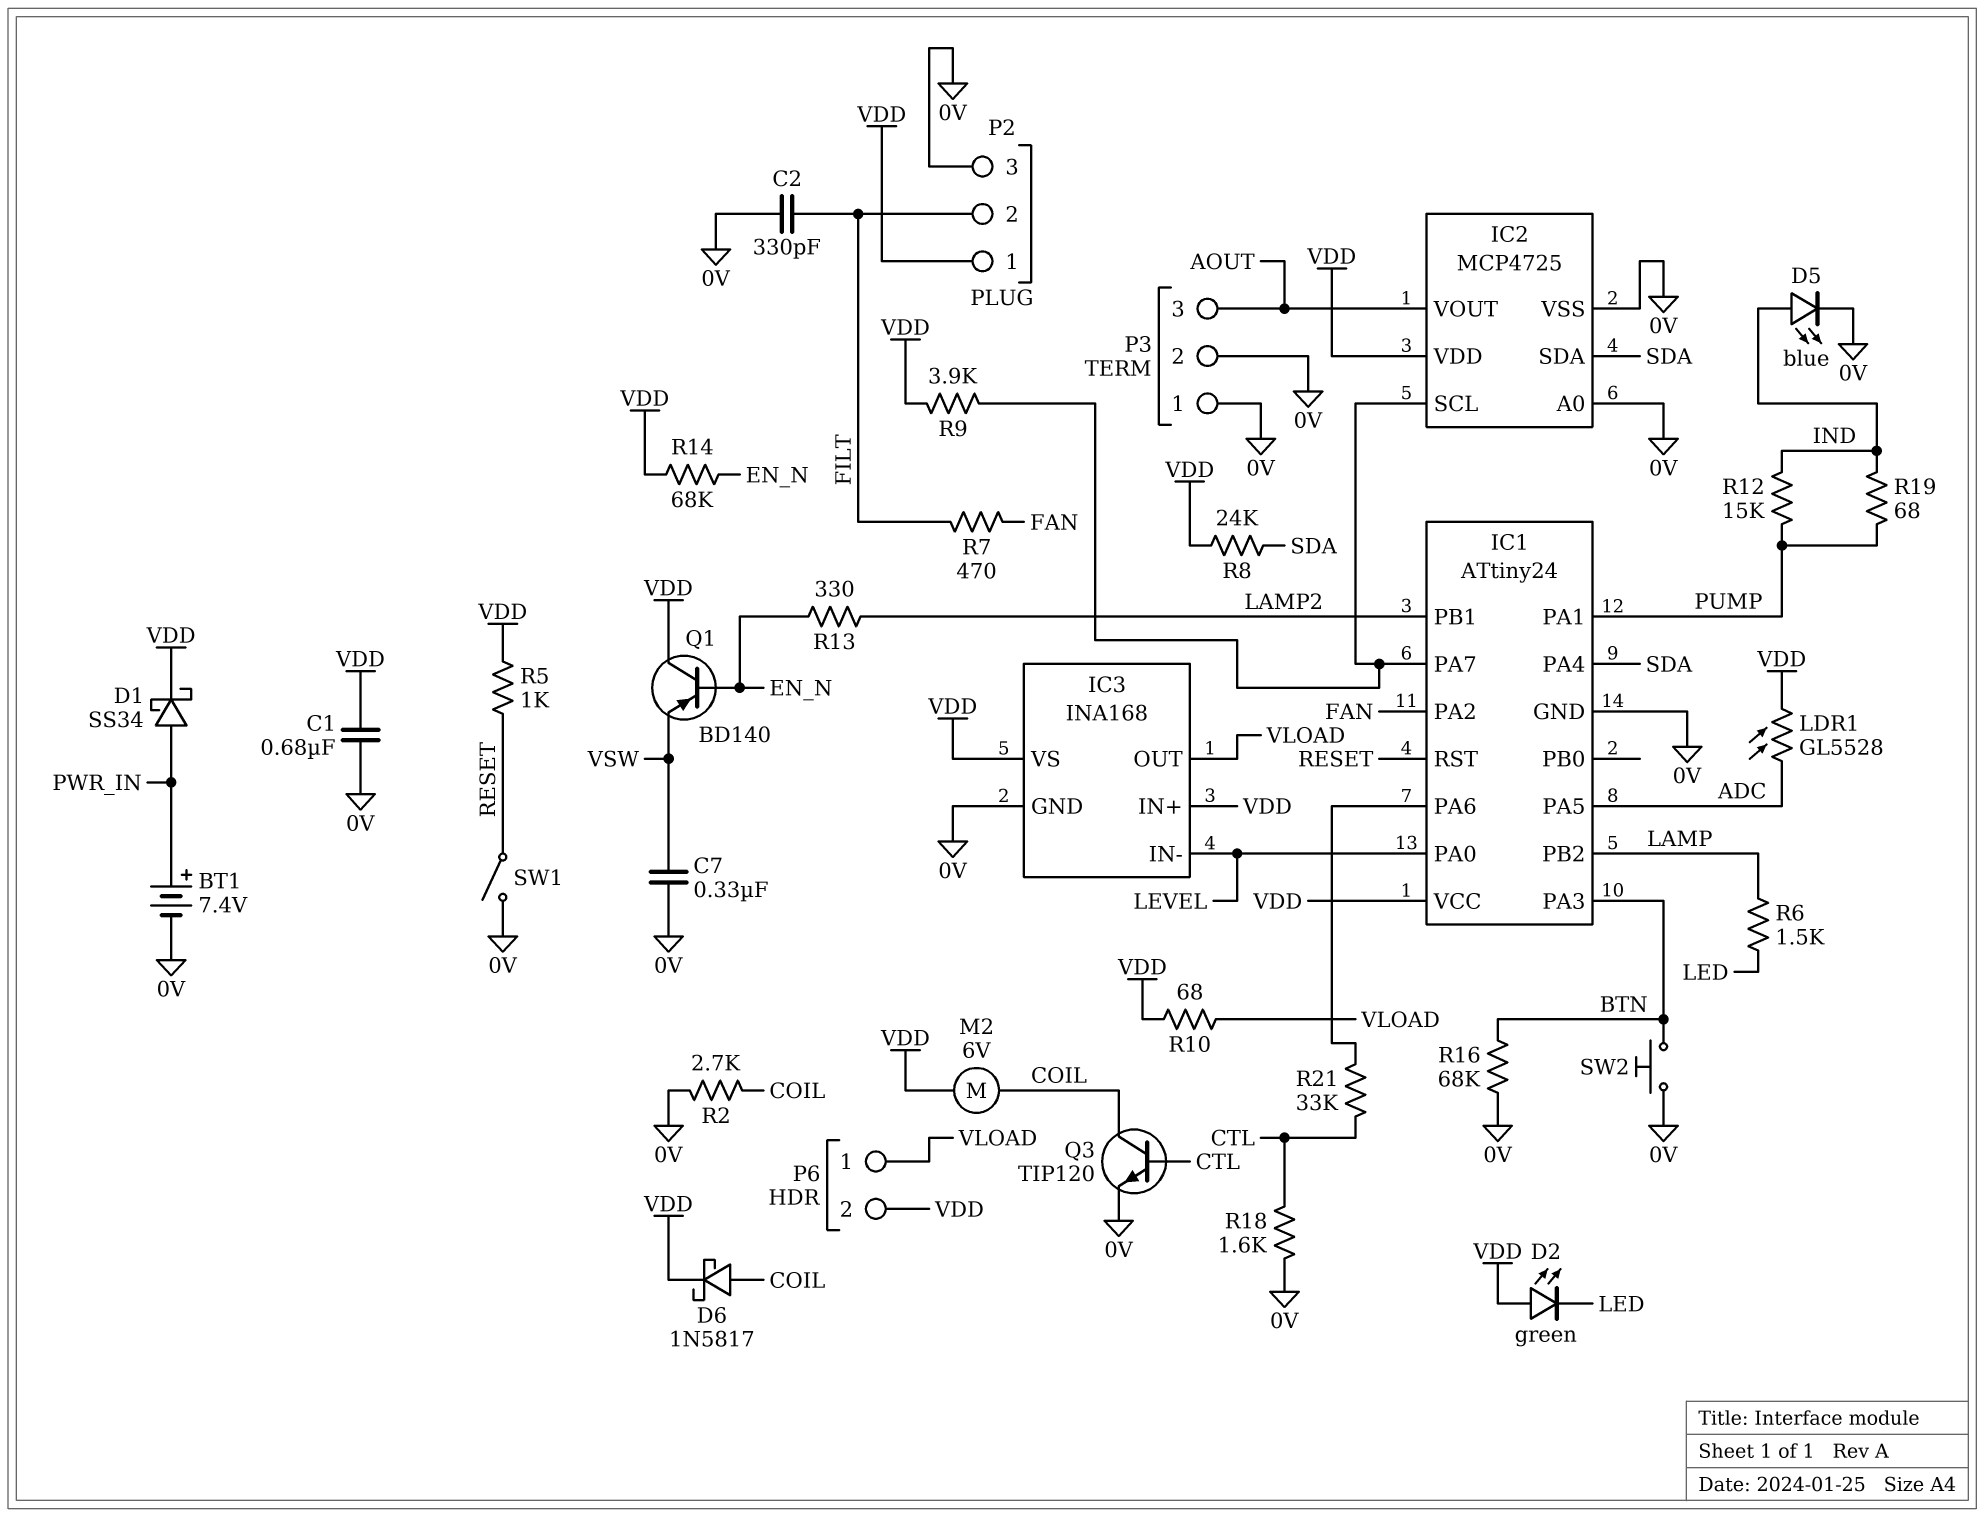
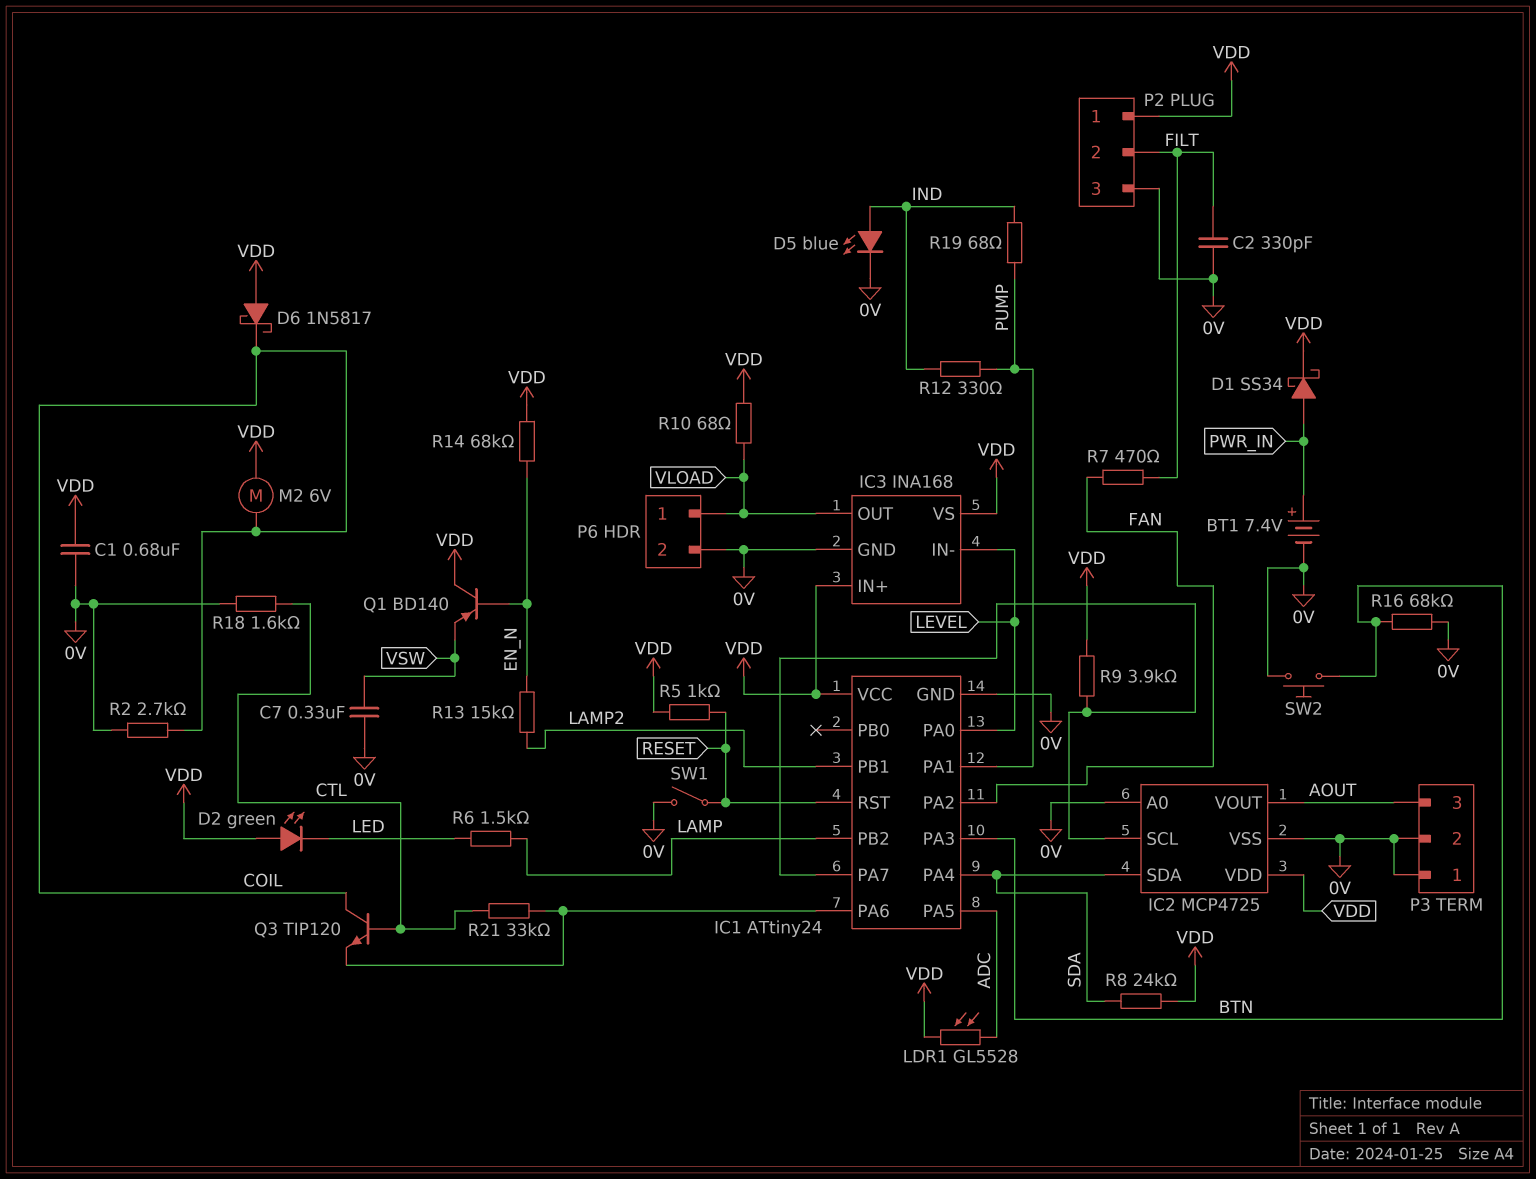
D6: schottky 1N5817 (A COIL, K VDD) -> schottky 1N5817 (A VDD, K COIL)
P6 pin 2: VDD -> 0V
Q3: NPN TIP120 (B CTL, C COIL, E 0V) -> NPN TIP120 (B CTL, C COIL, E IC1/PA6)
R12: 15k (IND, PUMP) -> 330 (IND, PUMP)
R13: 330 (EN_N, LAMP2) -> 15k (EN_N, LAMP2)

